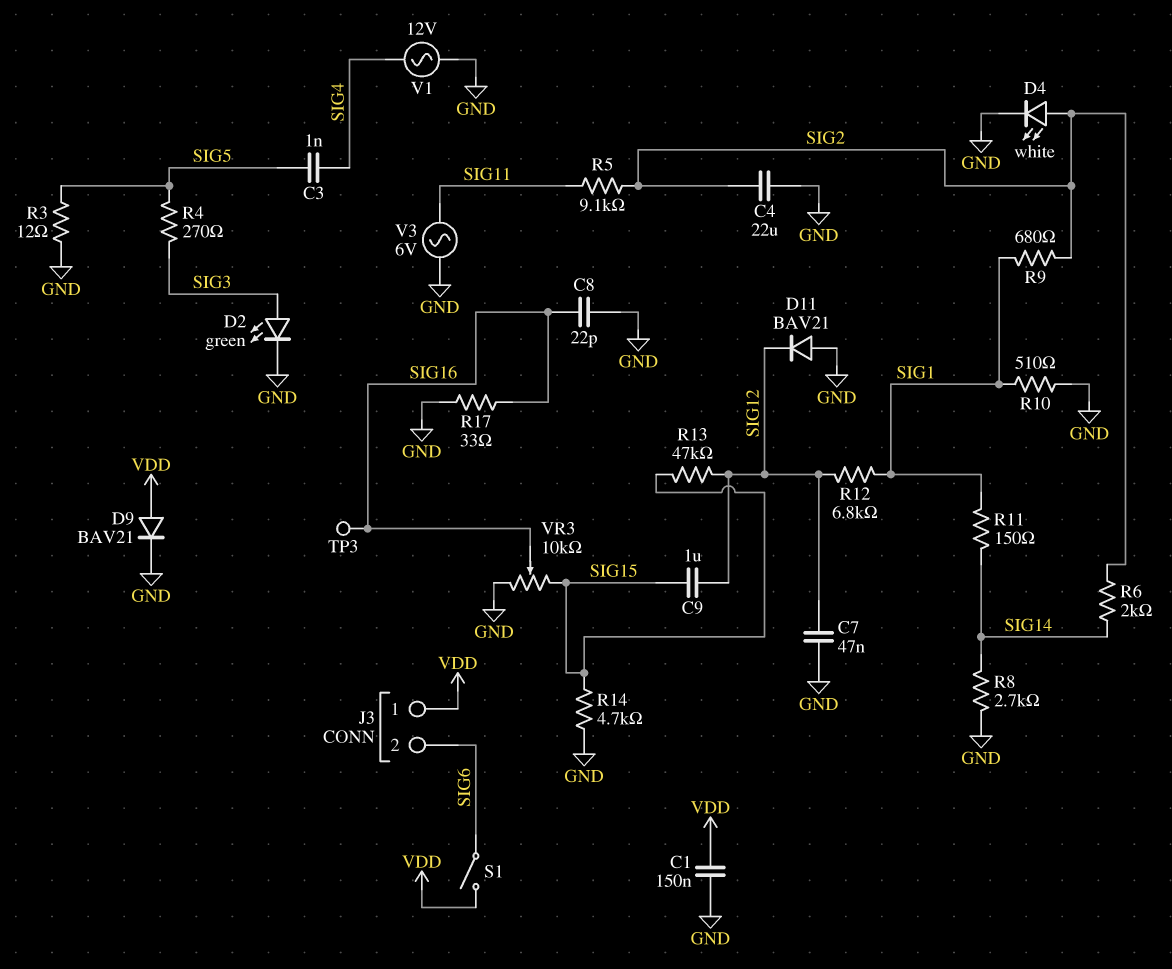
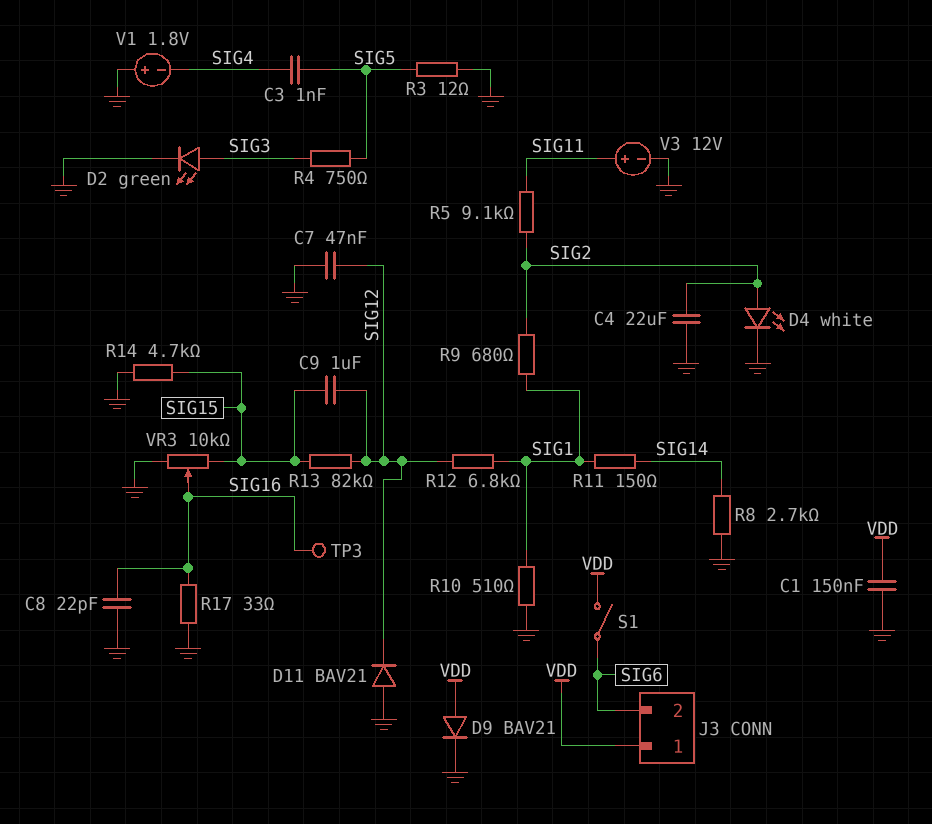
R4: 270 (SIG3, SIG5) -> 750 (SIG3, SIG5)
R6: 2k (SIG2, SIG14) -> none
R13: 47k (SIG12, SIG15) -> 82k (SIG12, SIG15)
V1: AC 12V (GND, SIG4) -> 1.8V (plus GND, minus SIG4)
V3: AC 6V (GND, SIG11) -> 12V (plus SIG11, minus GND)

